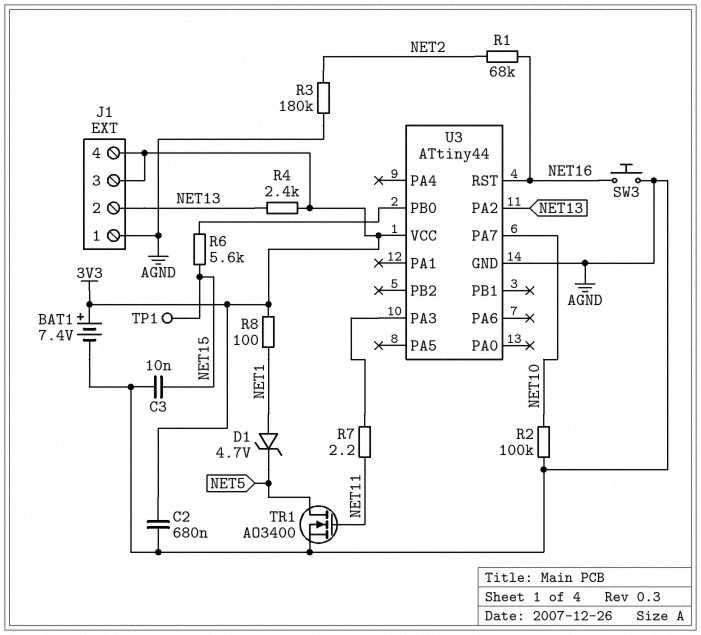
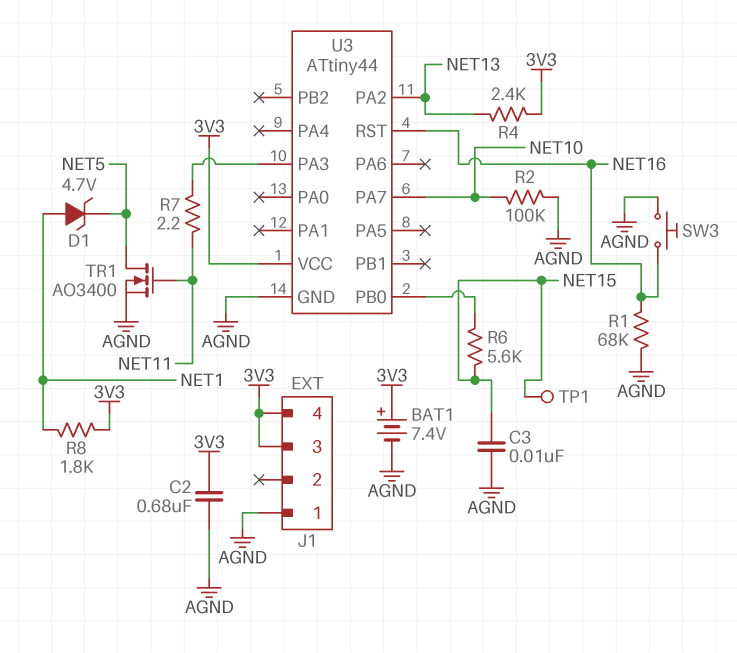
J1 pin 2: NET13 -> none
R1: 68k (NET2, NET16) -> 68k (AGND, NET16)
R3: 180k (AGND, NET2) -> none
R8: 100 (3V3, NET1) -> 1.8k (3V3, NET1)

